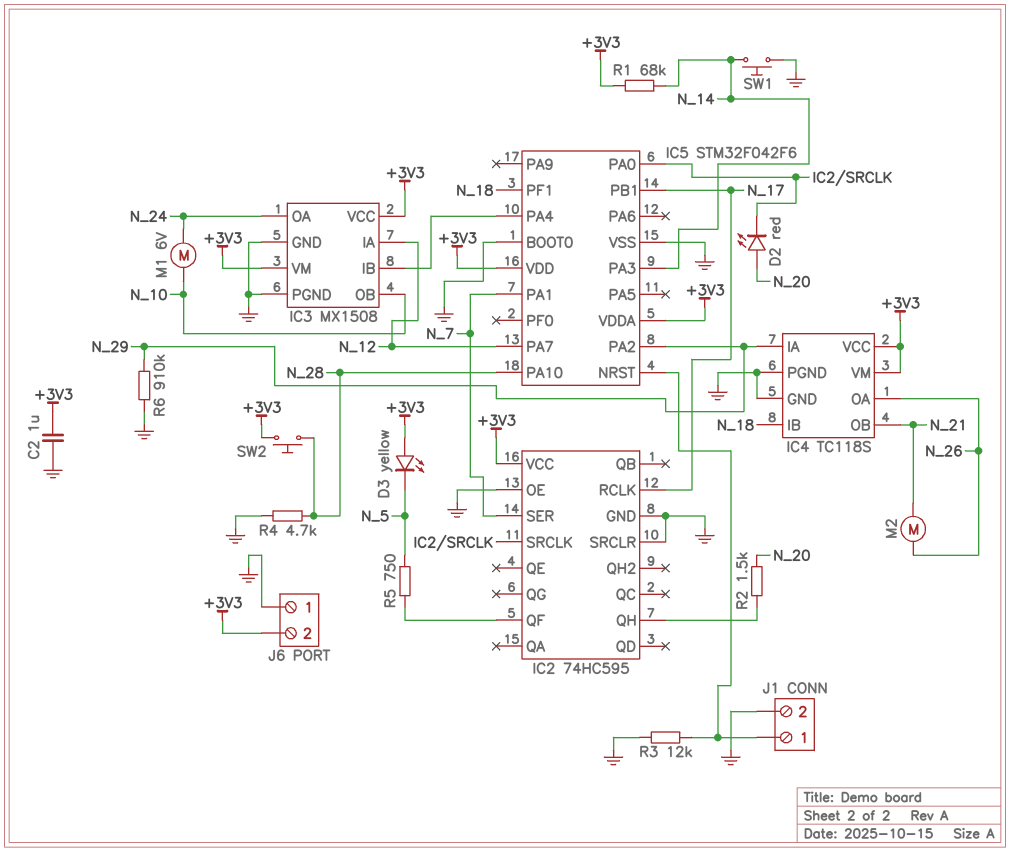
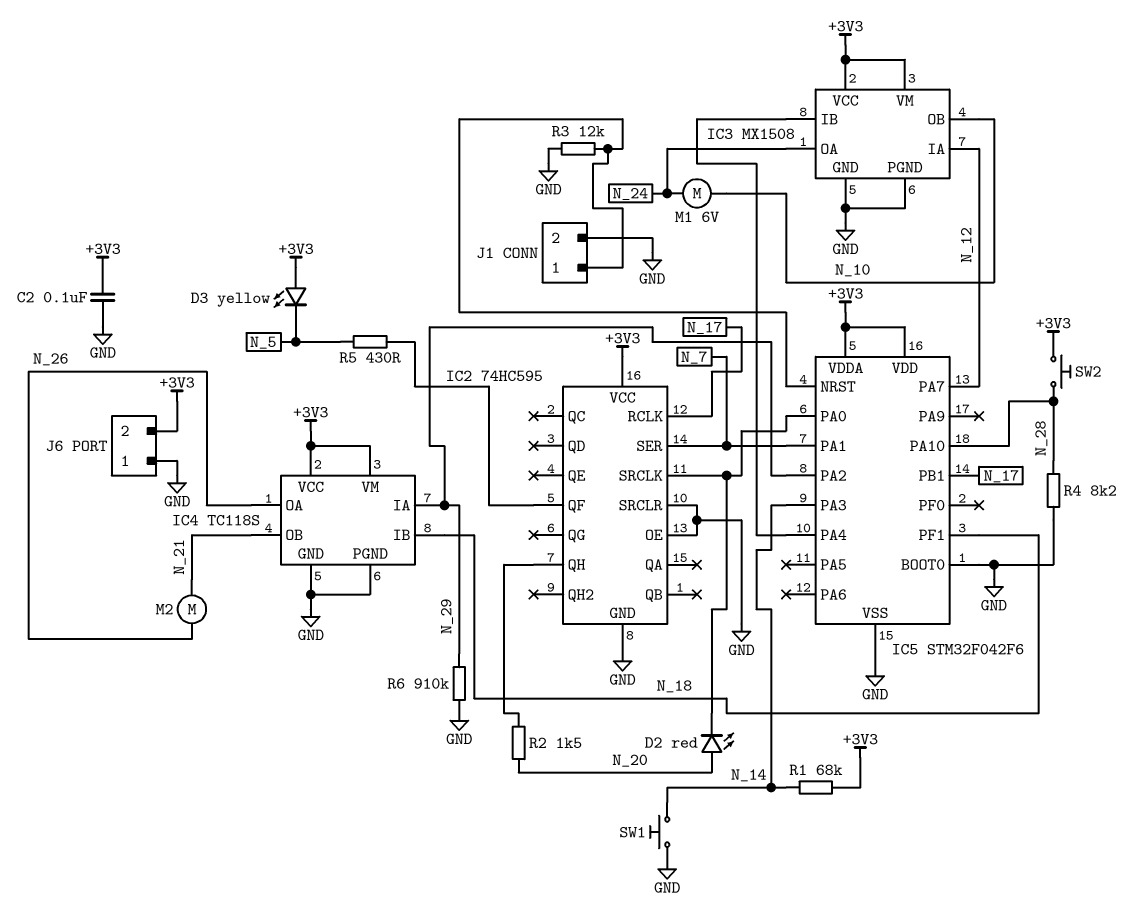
C2: 1uF (+3V3, GND) -> 100nF (+3V3, GND)
R4: 4.7k (GND, N_28) -> 8.2k (GND, N_28)
R5: 750 (IC2/QF, N_5) -> 430 (IC2/QF, N_5)

